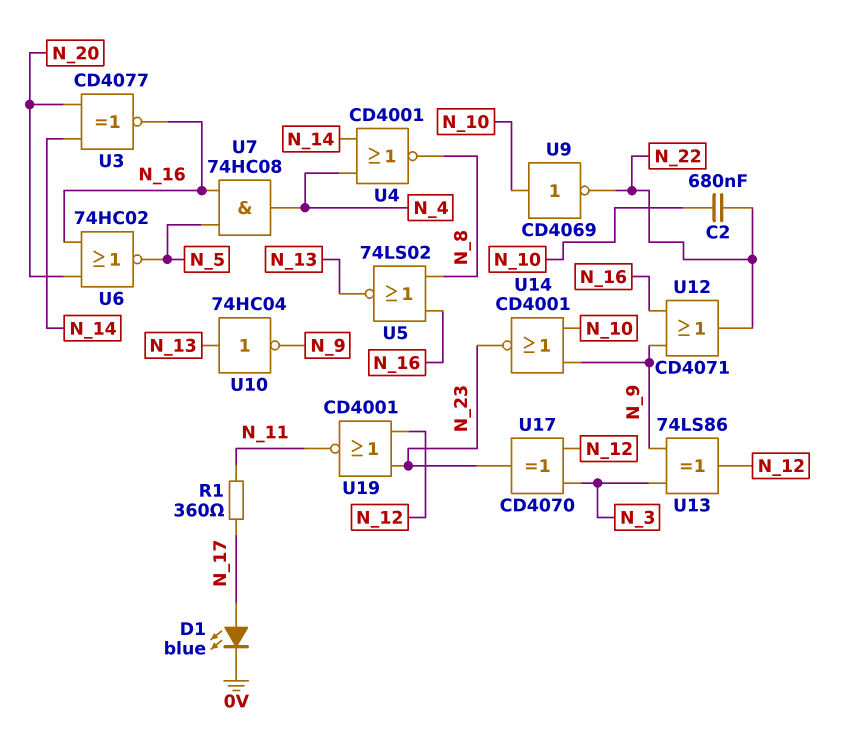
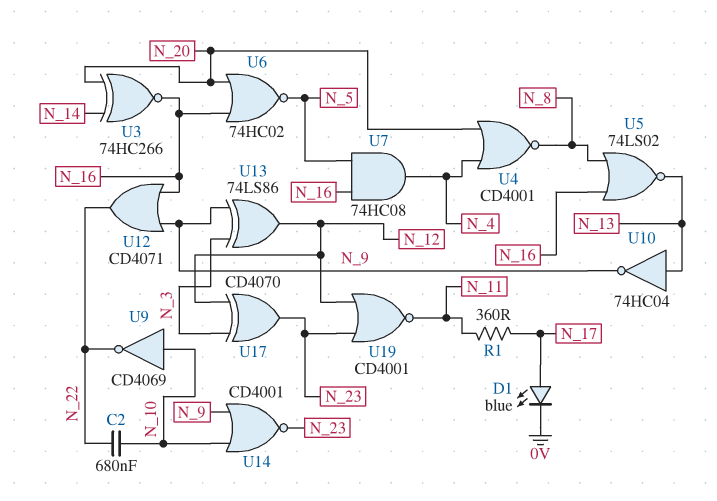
U3: XNOR CD4077 (in N_14, in N_20, out N_16) -> XNOR 74HC266 (in N_14, in N_20, out N_16)
U4: NOR CD4001 (in N_4, in N_14, out N_8) -> NOR CD4001 (in N_4, in N_20, out N_8)

